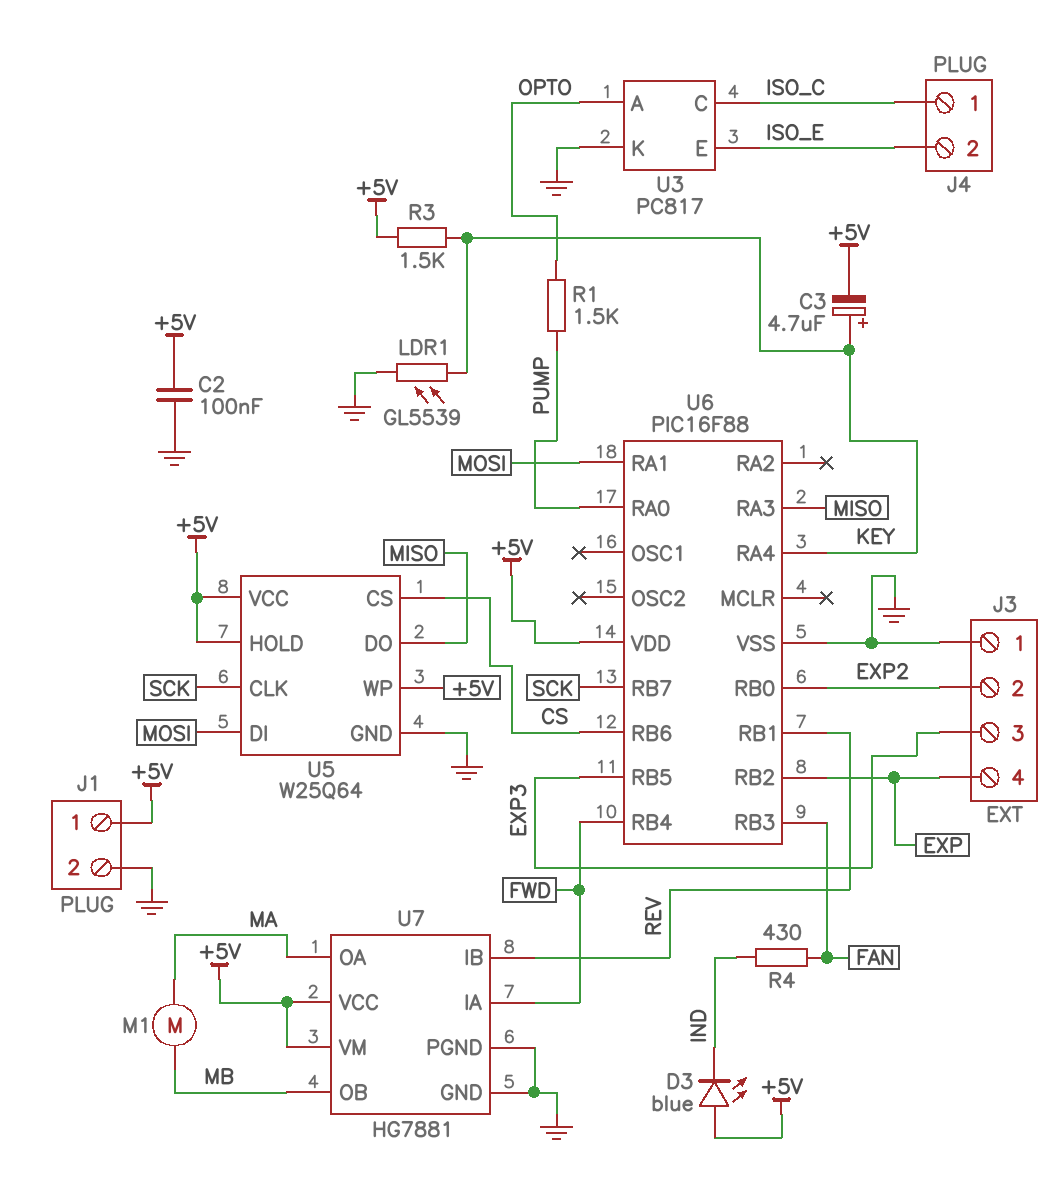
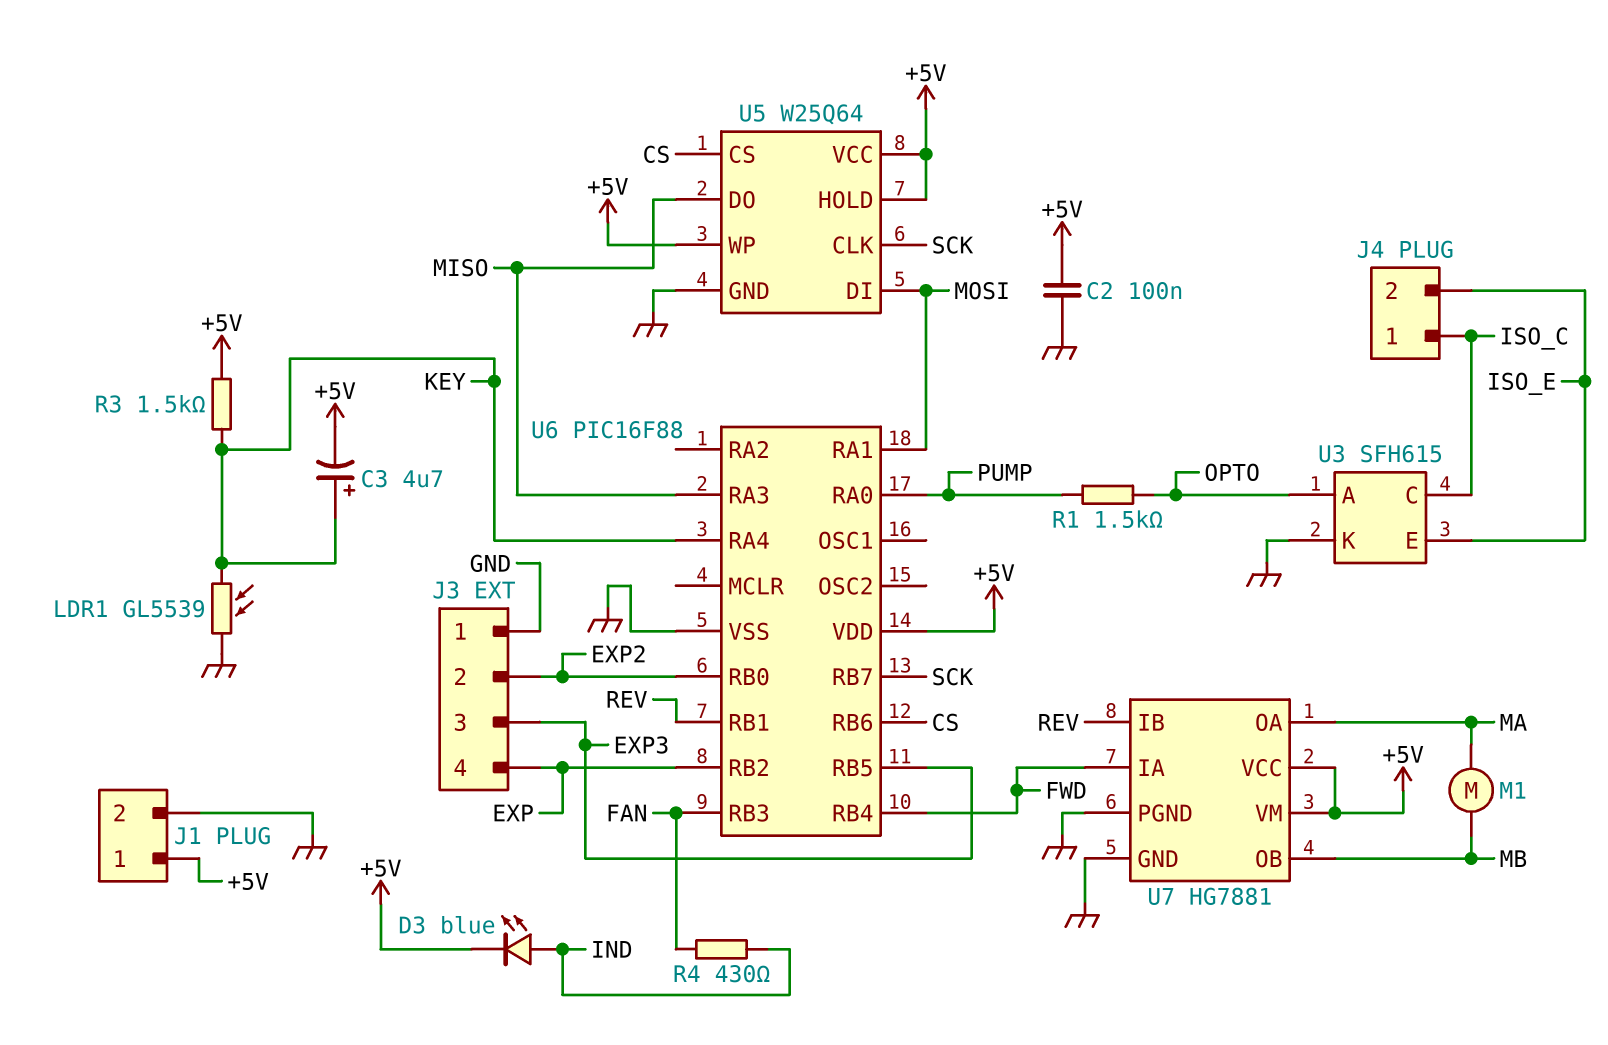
D3: LED blue (A +5V, K IND) -> LED blue (A IND, K +5V)
U3: PC817 -> SFH615

